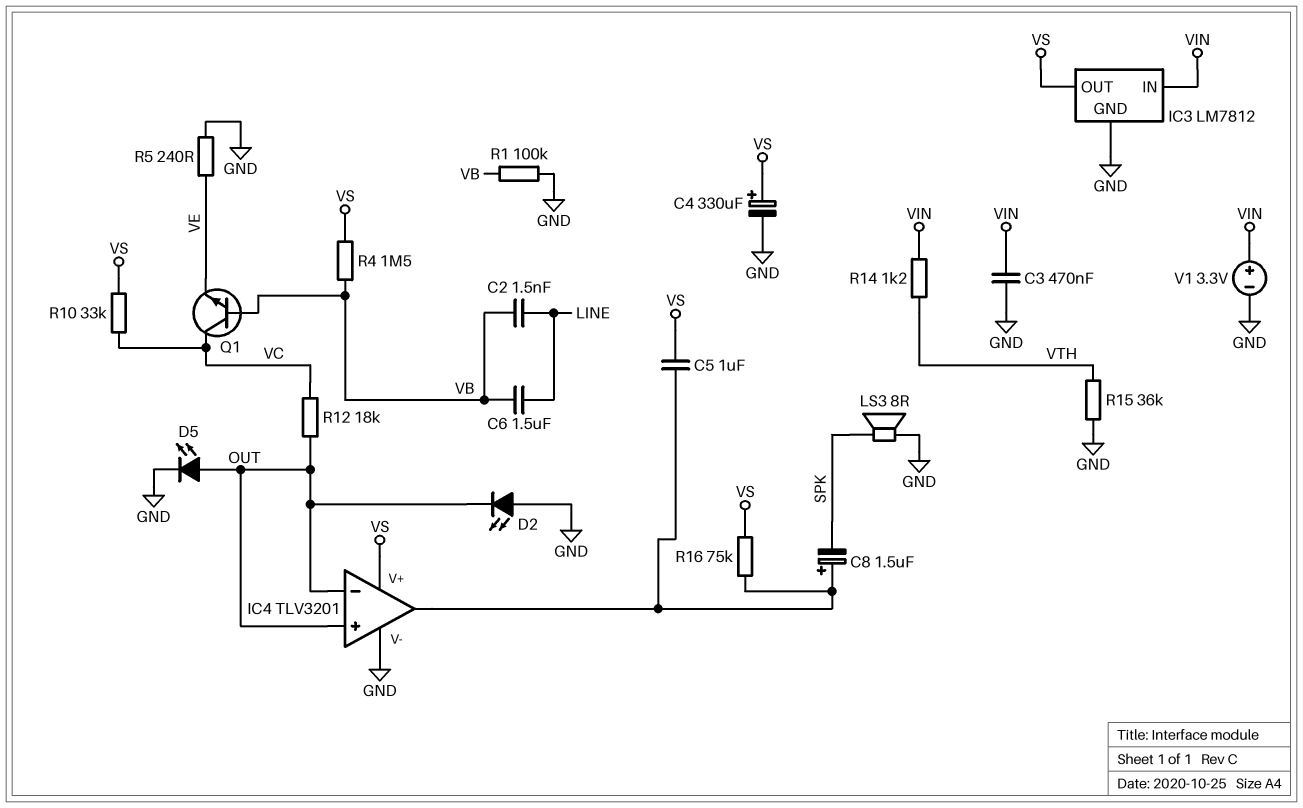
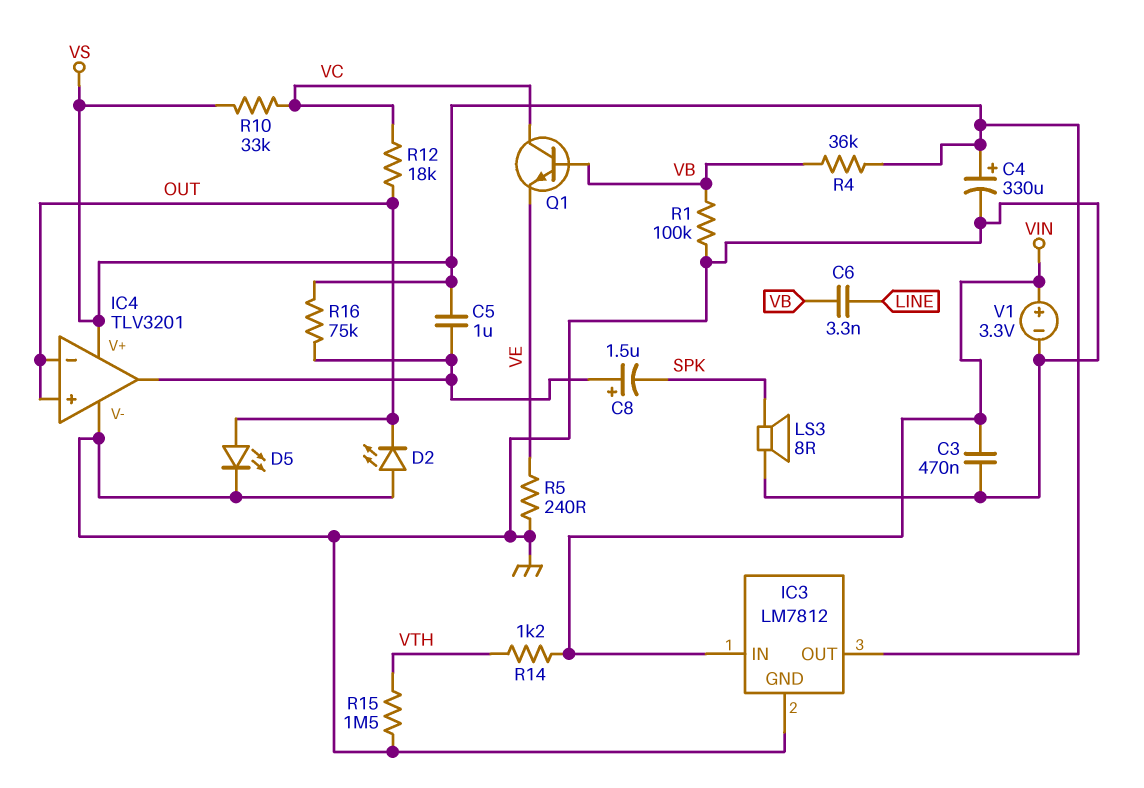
C2: 1.5nF (LINE, VB) -> none
C6: 1.5uF (LINE, VB) -> 3.3nF (LINE, VB)
R4: 1.5M (VB, VS) -> 36k (VB, VS)
R15: 36k (GND, VTH) -> 1.5M (GND, VTH)

